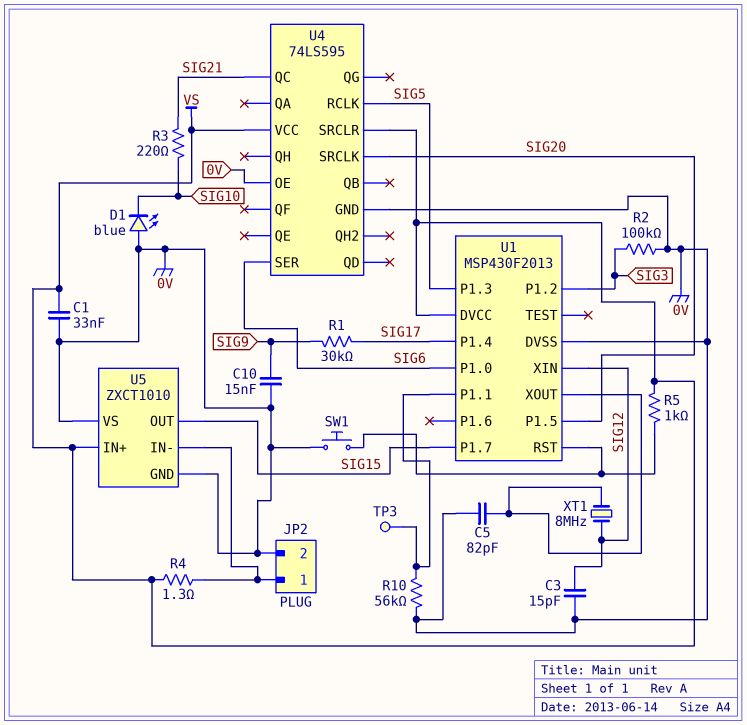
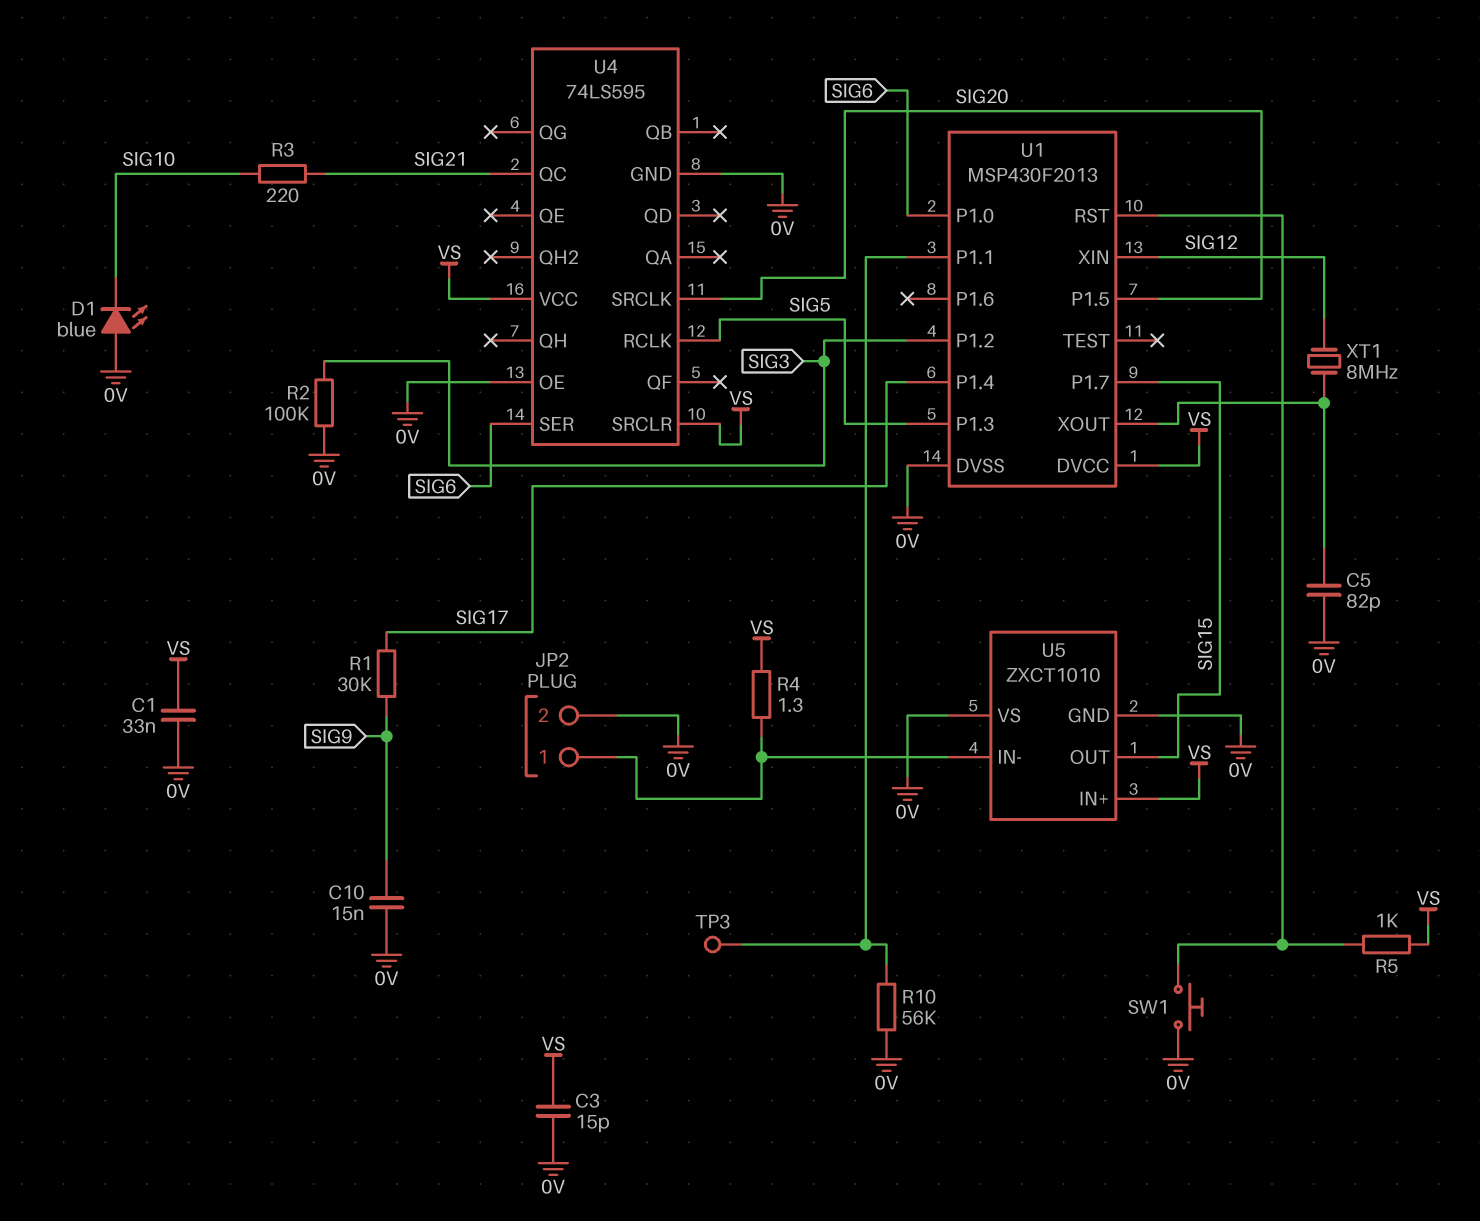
C3: 15pF (0V, SIG12) -> 15pF (0V, VS)

